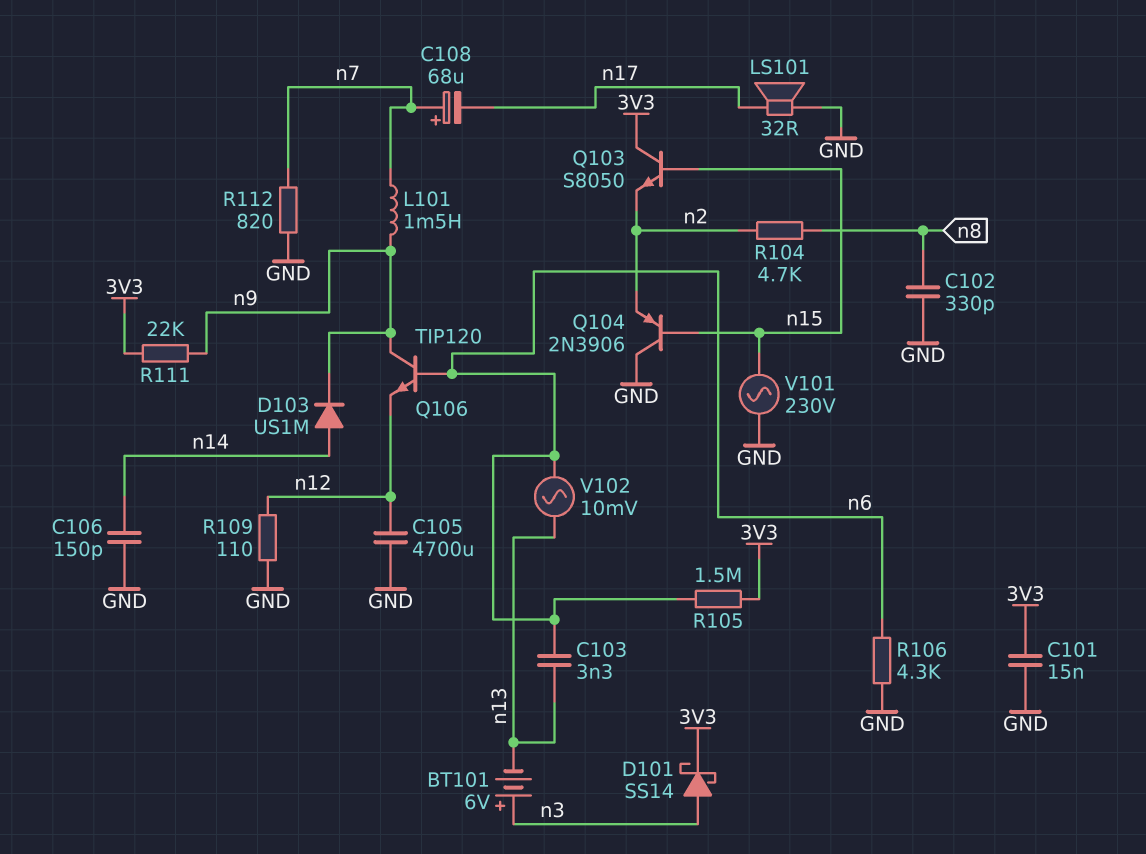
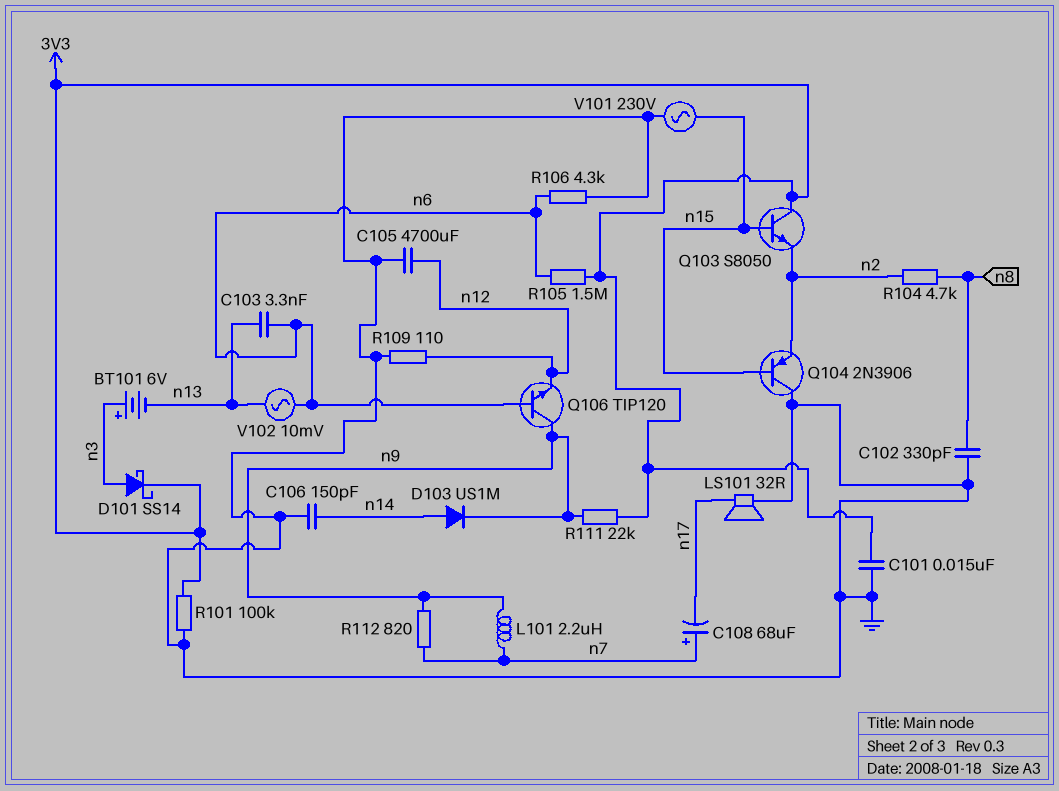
L101: 1.5mH (n7, n9) -> 2.2uH (n7, n9)
R101: none -> 100k (3V3, GND)
R112: 820 (GND, n7) -> 820 (n7, n9)

